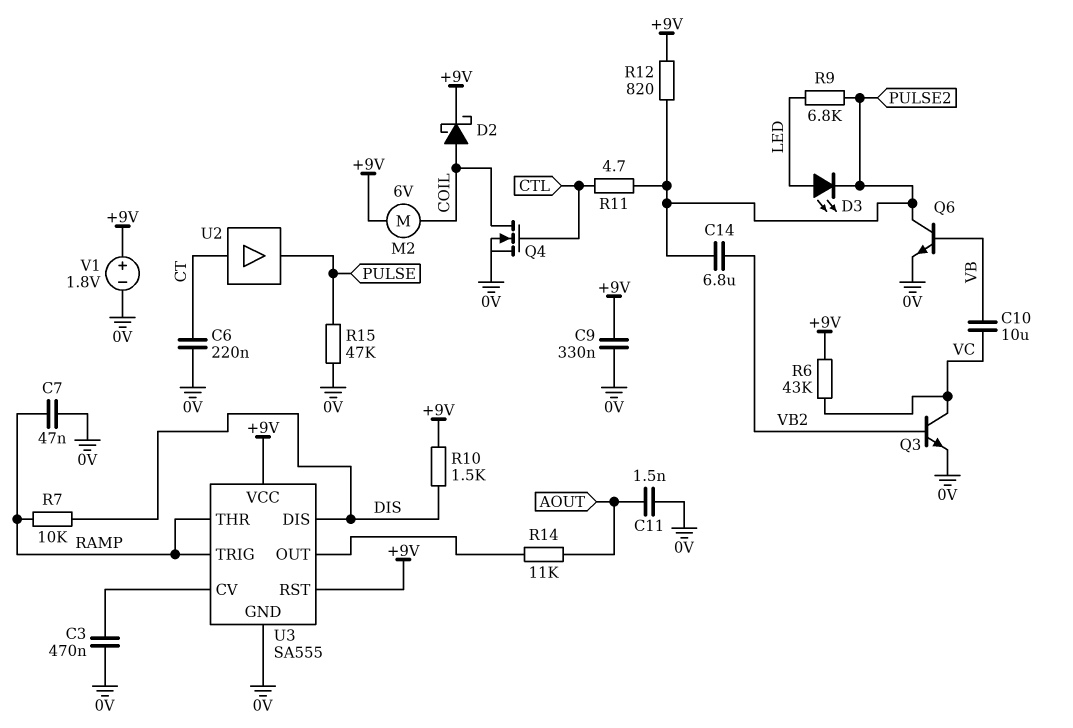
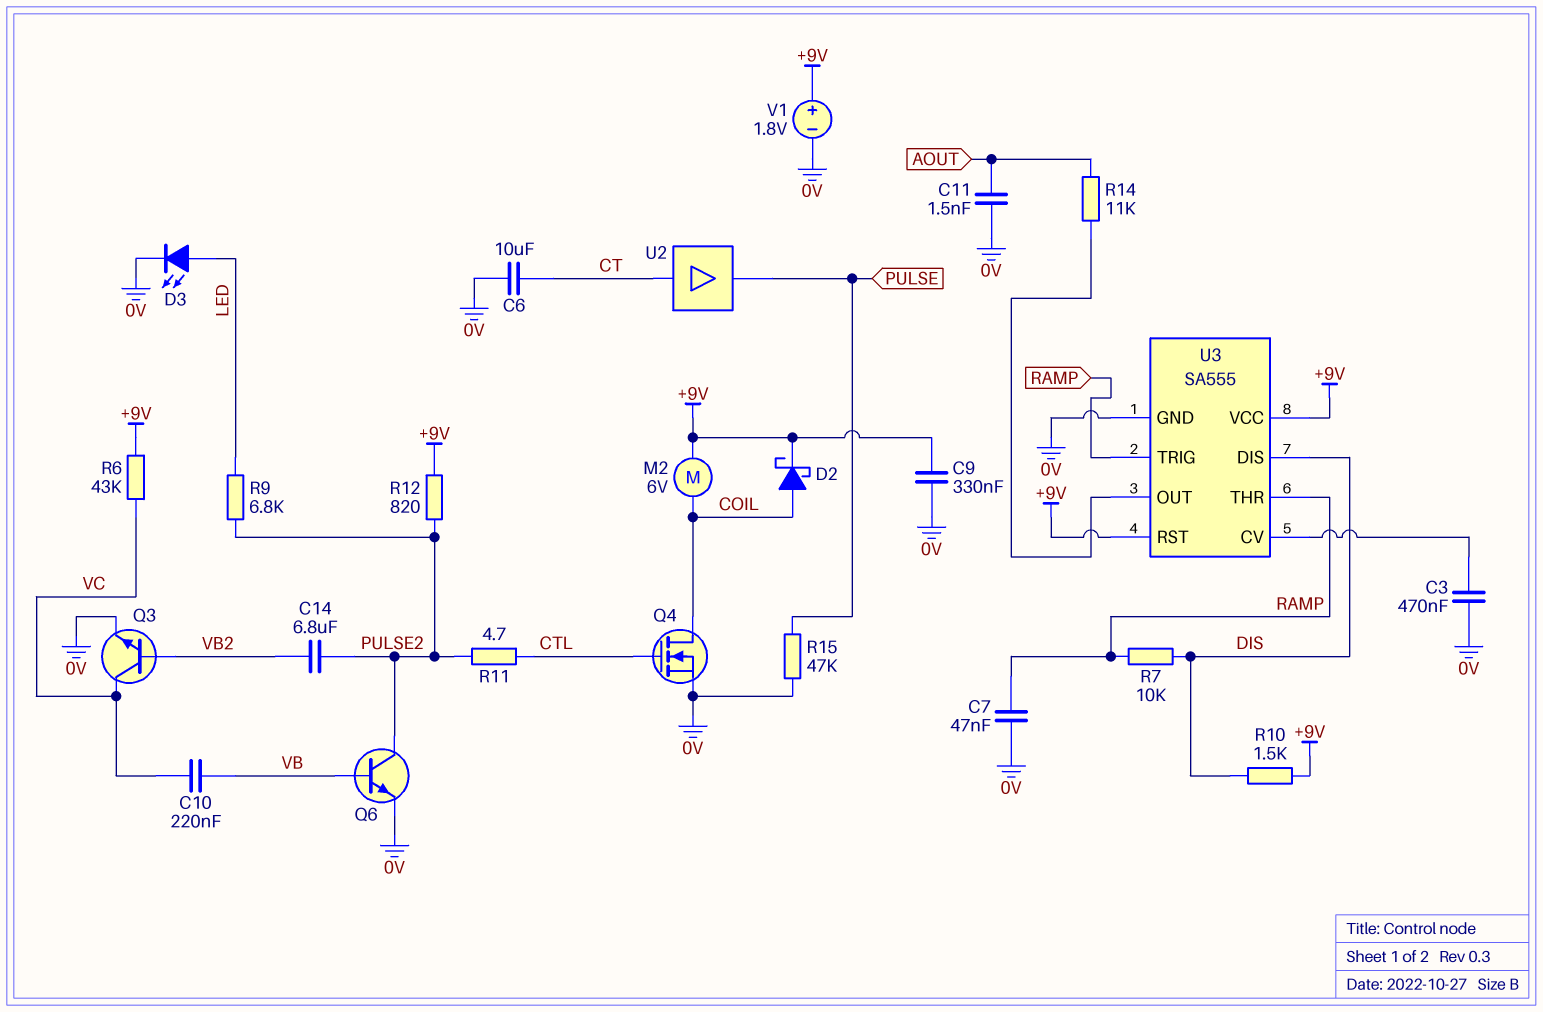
C6: 220nF (0V, CT) -> 10uF (0V, CT)
C10: 10uF (VB, VC) -> 220nF (VB, VC)
D3: LED (A LED, K PULSE2) -> LED (A LED, K 0V)

